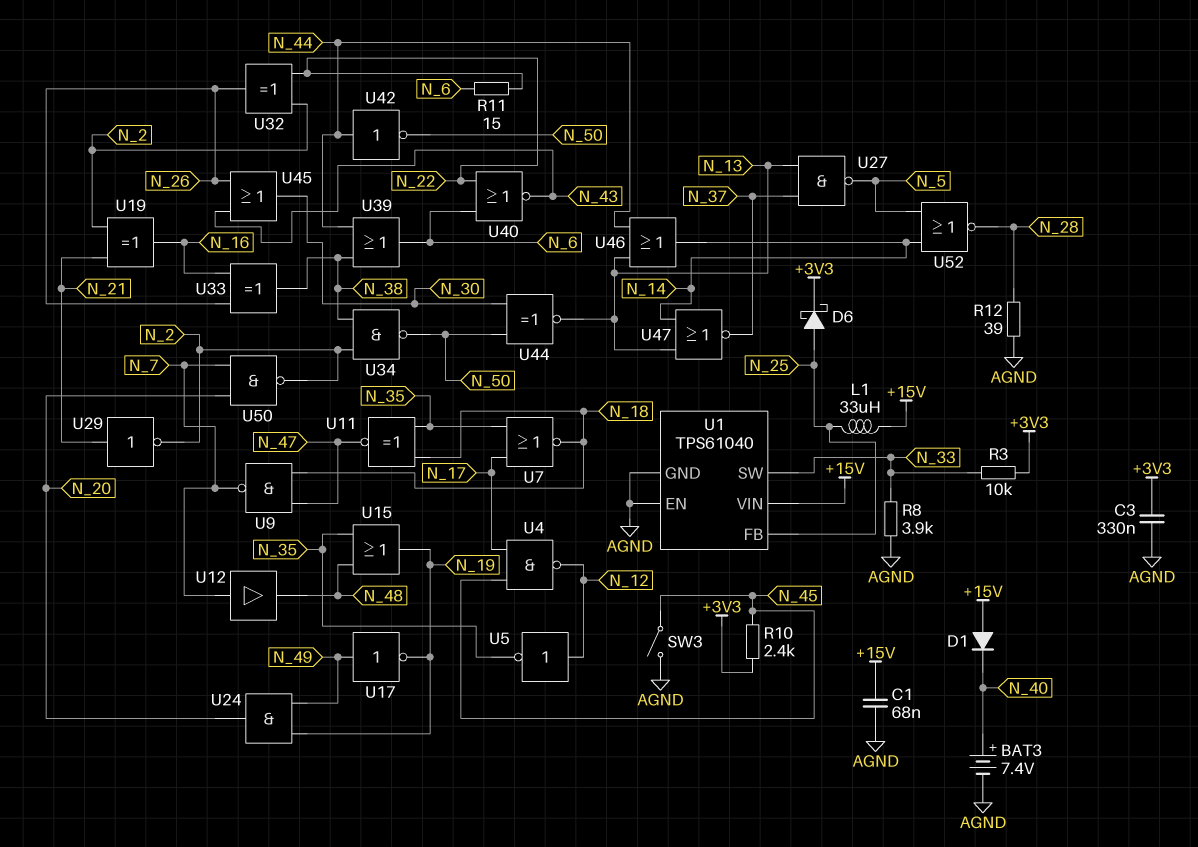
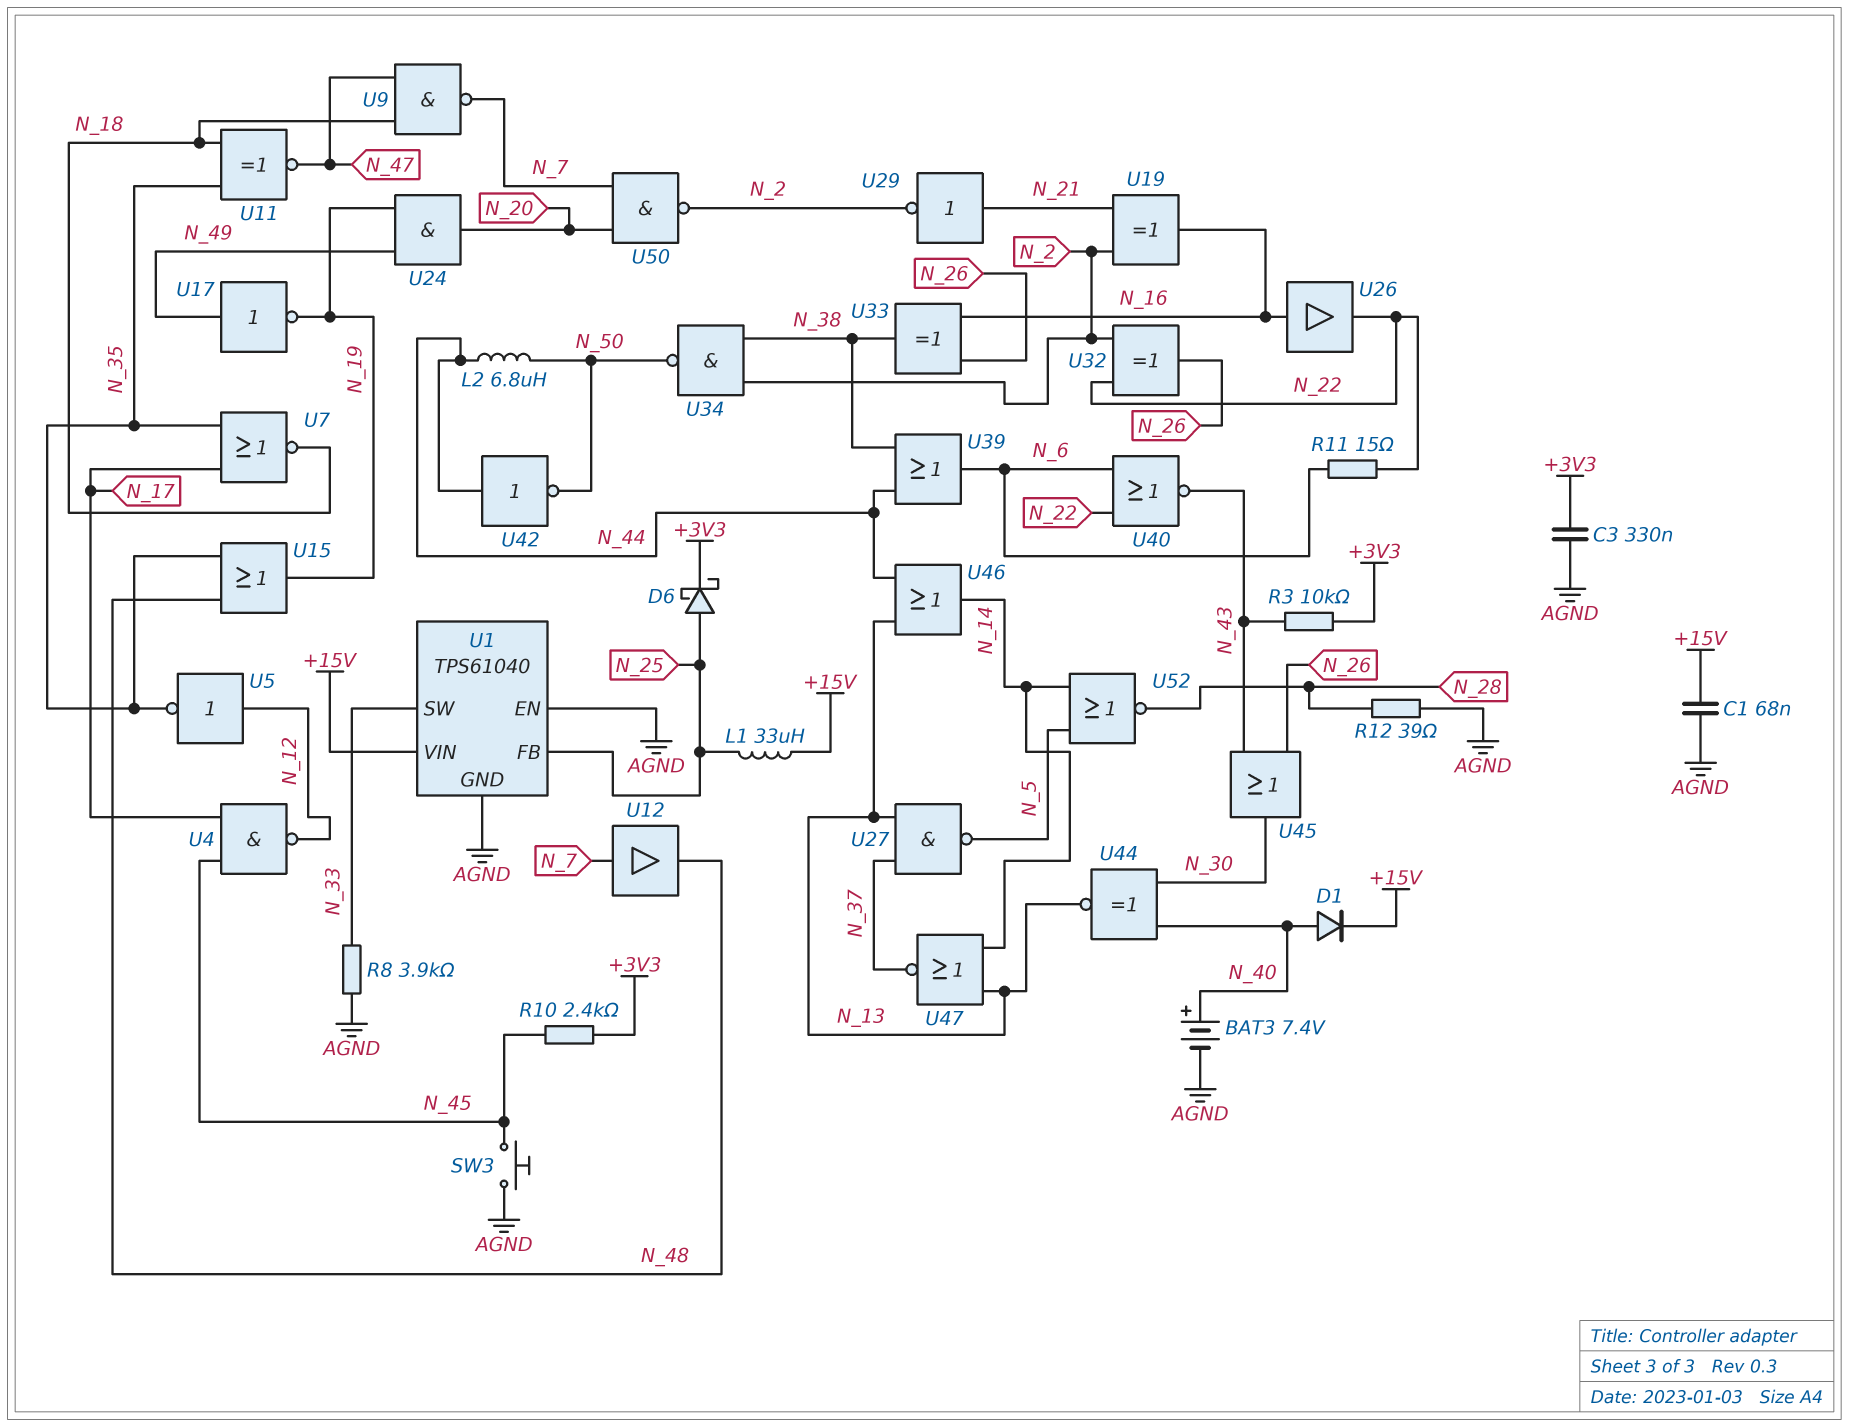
D1: diode (A +15V, K N_40) -> diode (A N_40, K +15V)
L2: none -> 6.8uH (N_44, N_50)
R3: 10k (+3V3, N_33) -> 10k (+3V3, N_43)
SW3: switch (AGND, N_45) -> button (AGND, N_45)
U26: none -> buffer (in N_16, out N_22)
U44: XNOR (in N_30, in N_50, out N_13) -> XNOR (in N_30, in N_40, out N_13)

